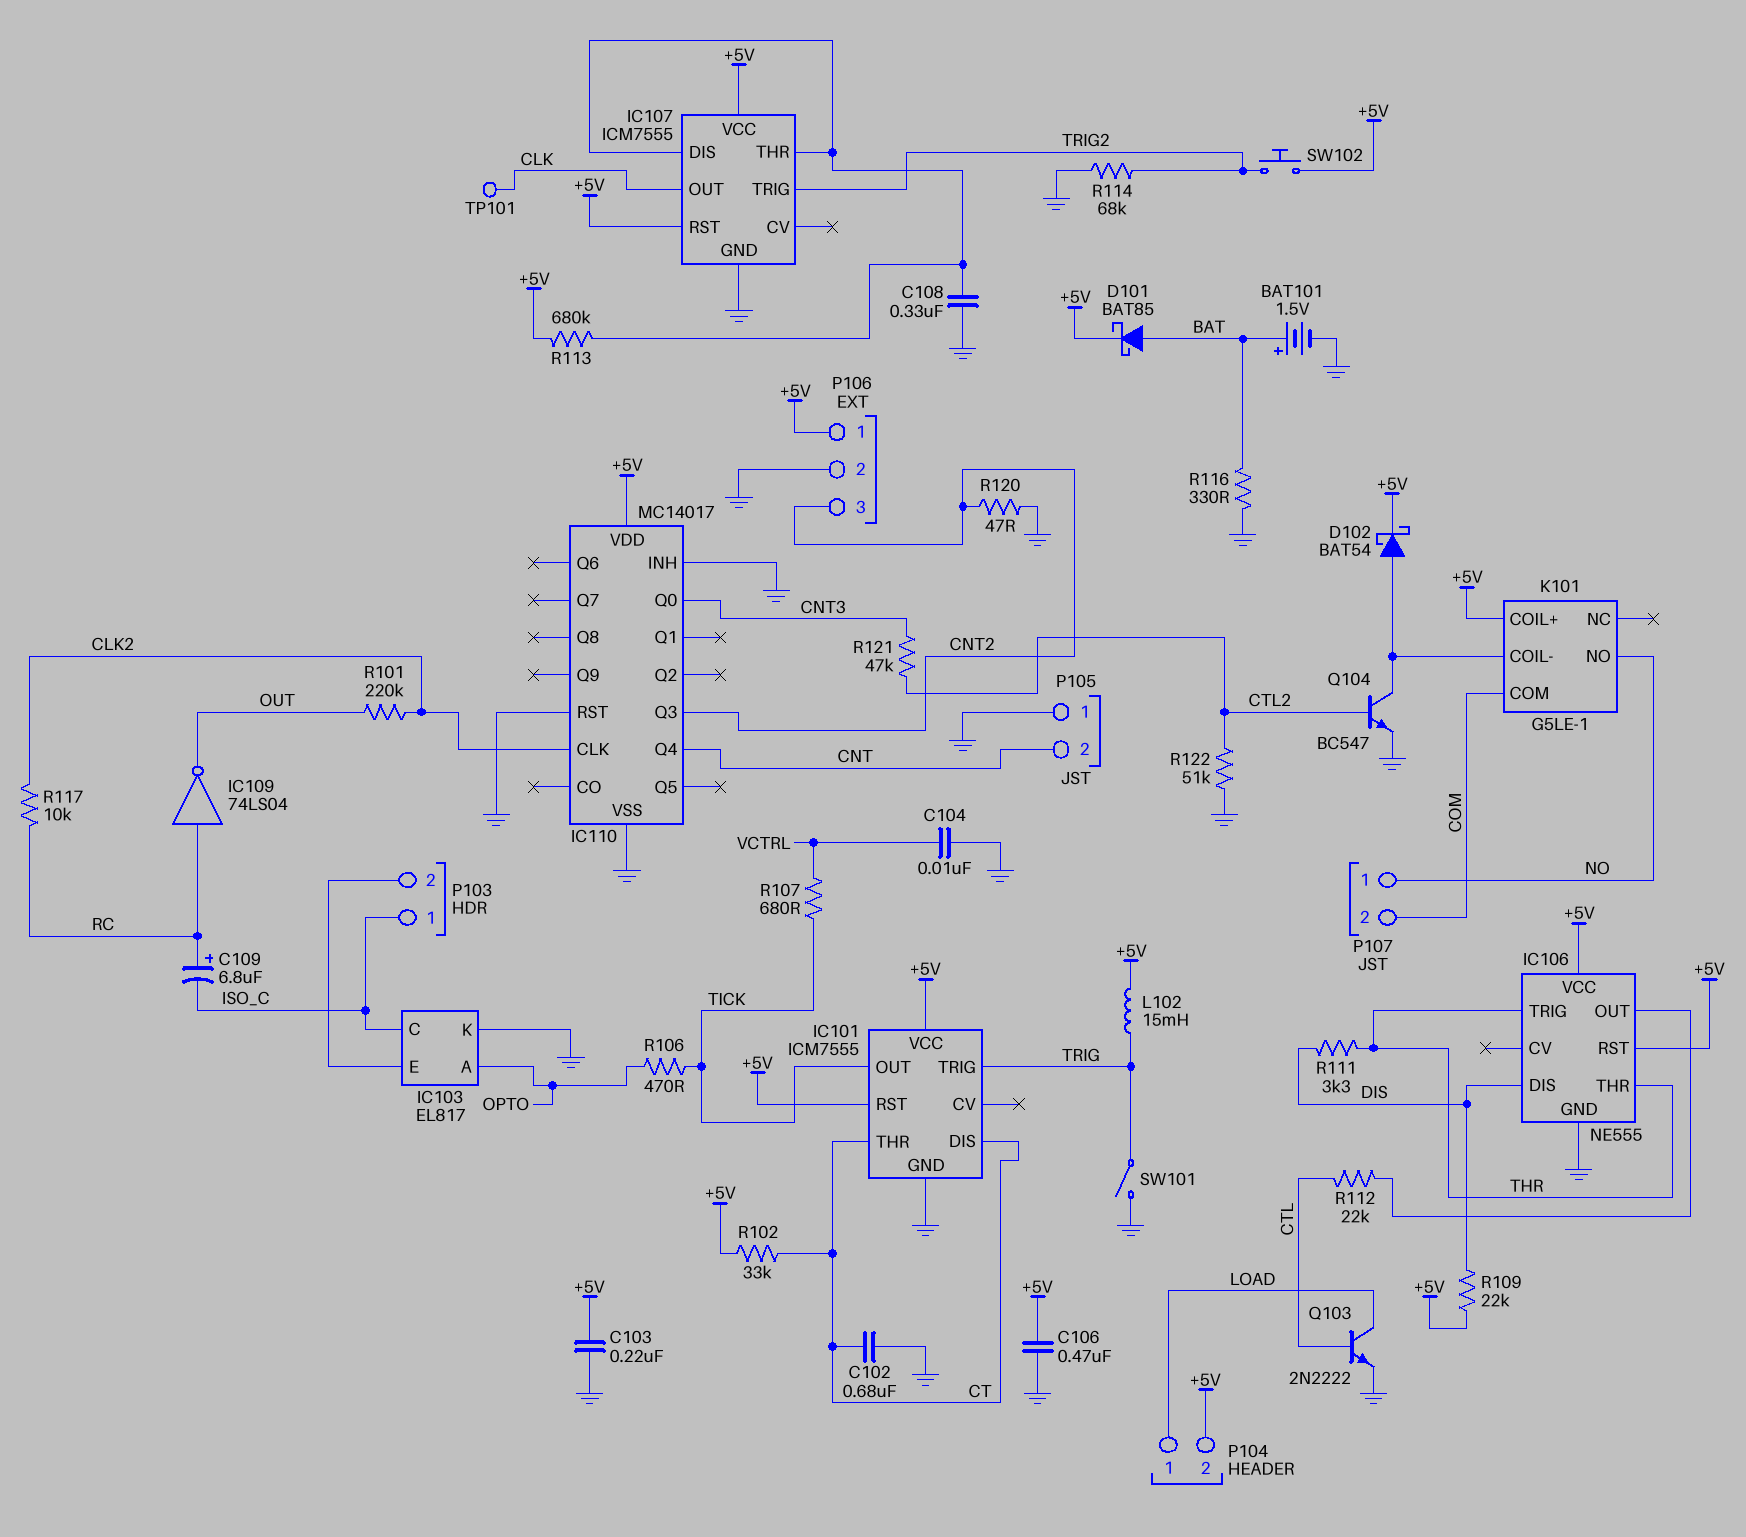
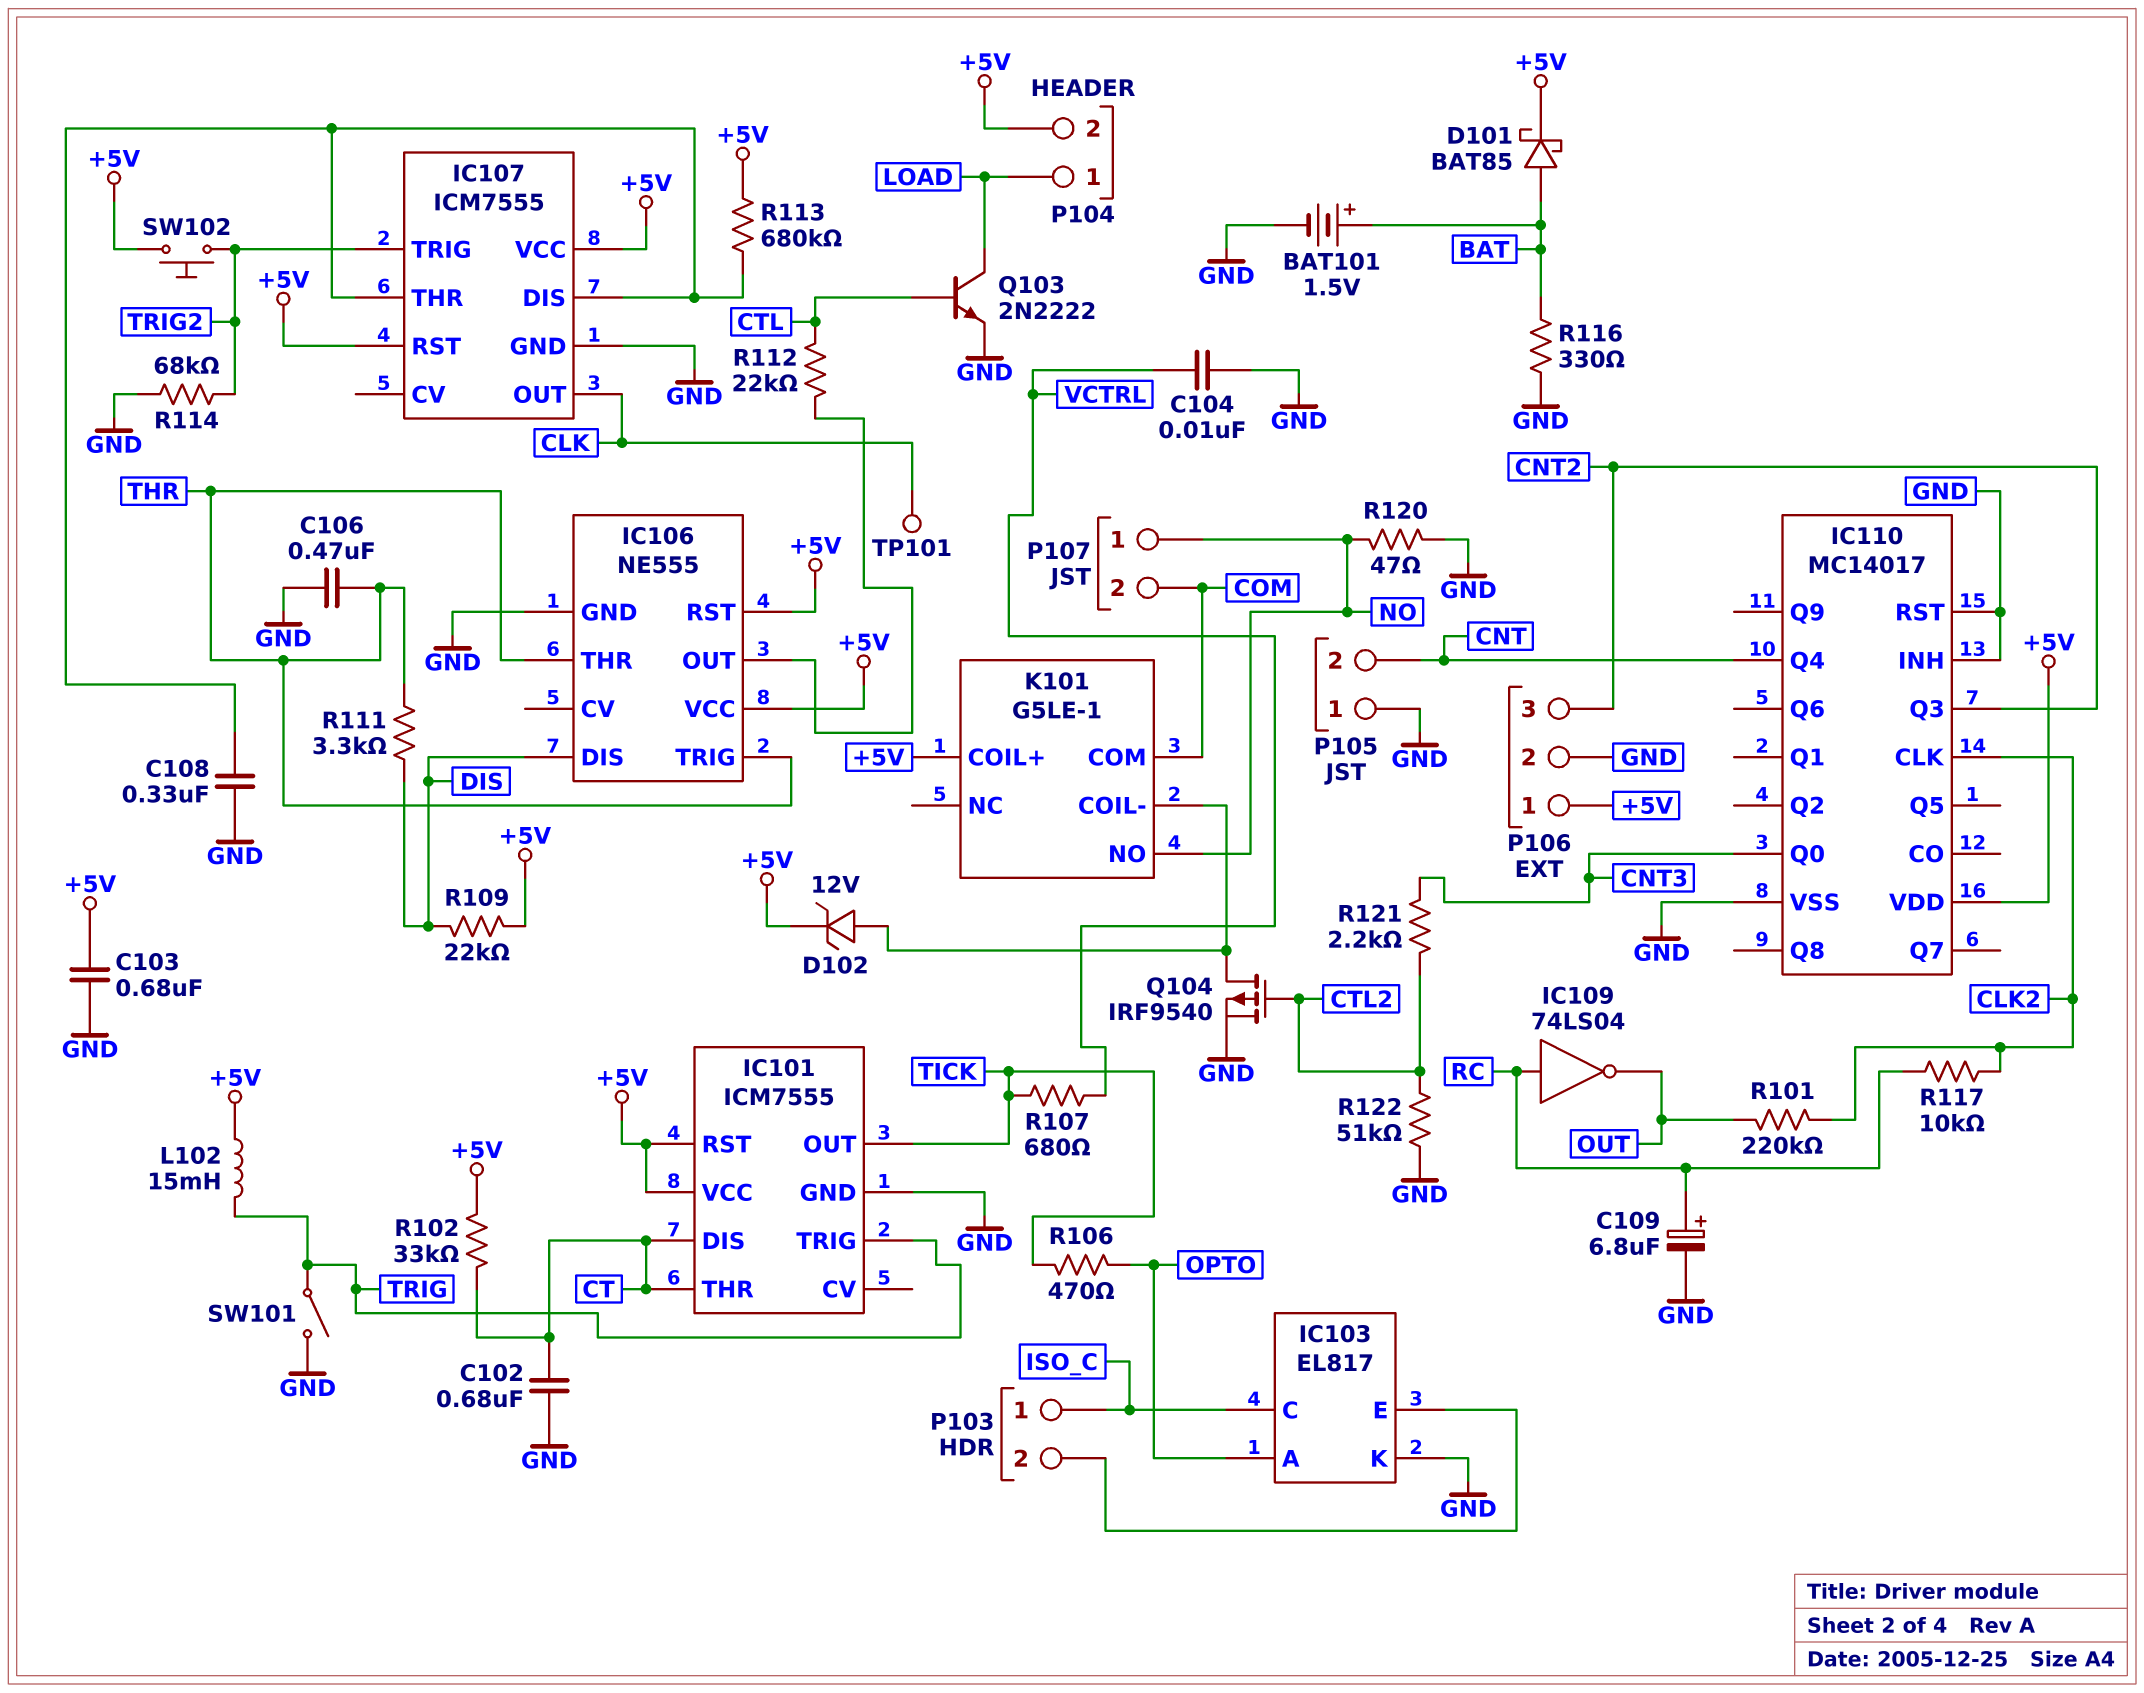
C103: 220nF (+5V, GND) -> 680nF (+5V, GND)
C106: 470nF (+5V, GND) -> 470nF (GND, THR)
C109: 6.8uF (plus RC, minus ISO_C) -> 6.8uF (plus RC, minus GND)
D102: schottky BAT54 (A K101/COIL-, K +5V) -> zener 12V (A K101/COIL-, K +5V)
Q104: NPN BC547 (B CTL2, C K101/COIL-, E GND) -> PMOS IRF9540 (G CTL2, D K101/COIL-, S GND)
R120: 47 (CNT2, GND) -> 47 (GND, NO)
R121: 47k (CNT3, CTL2) -> 2.2k (CNT3, CTL2)

